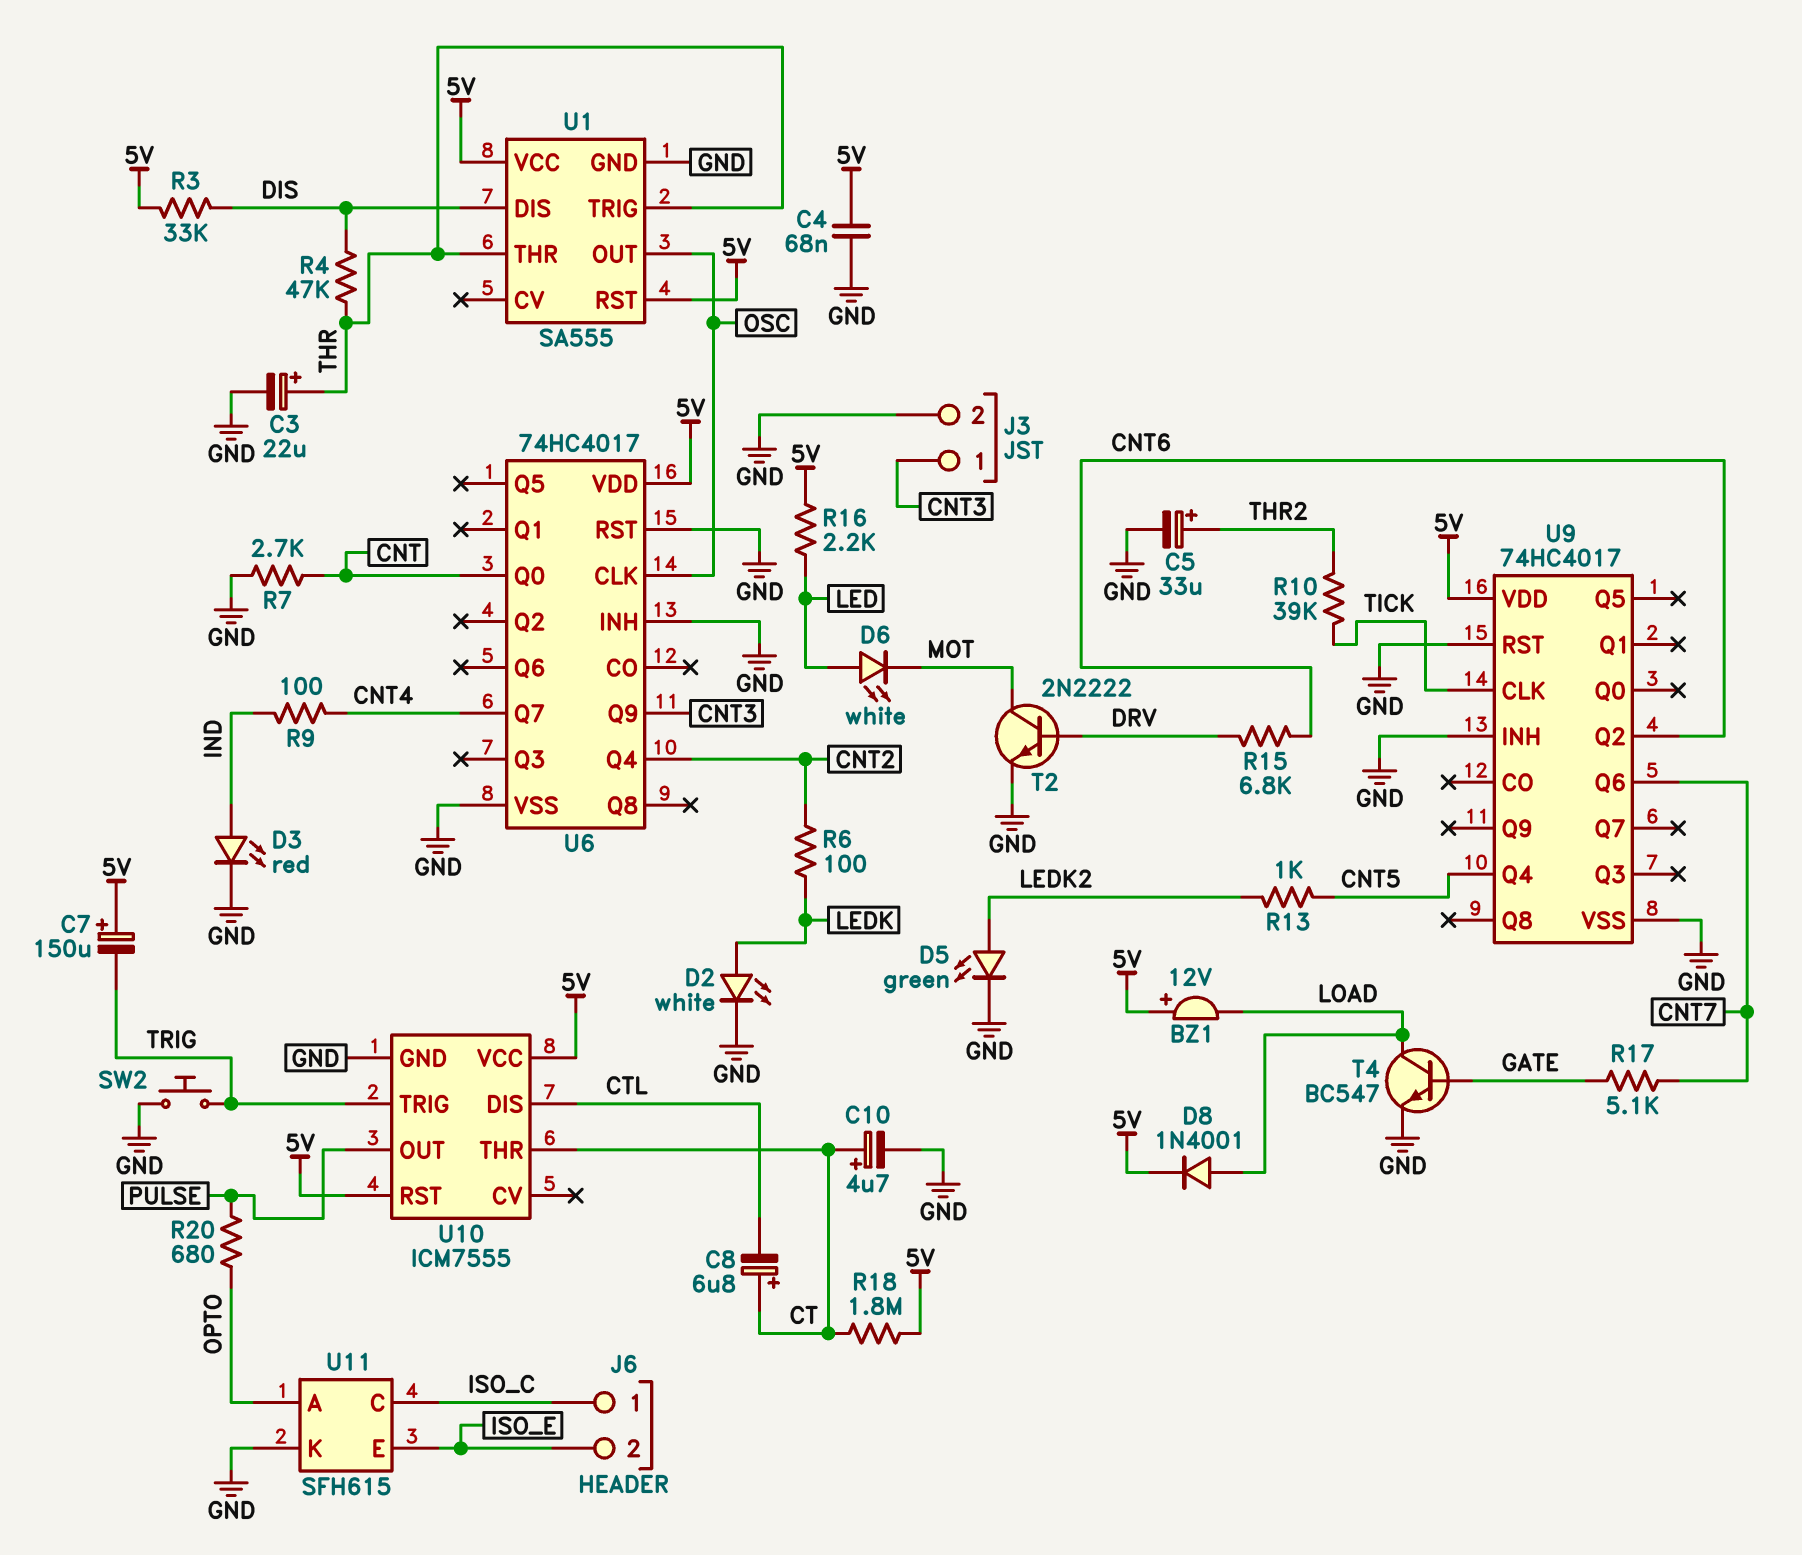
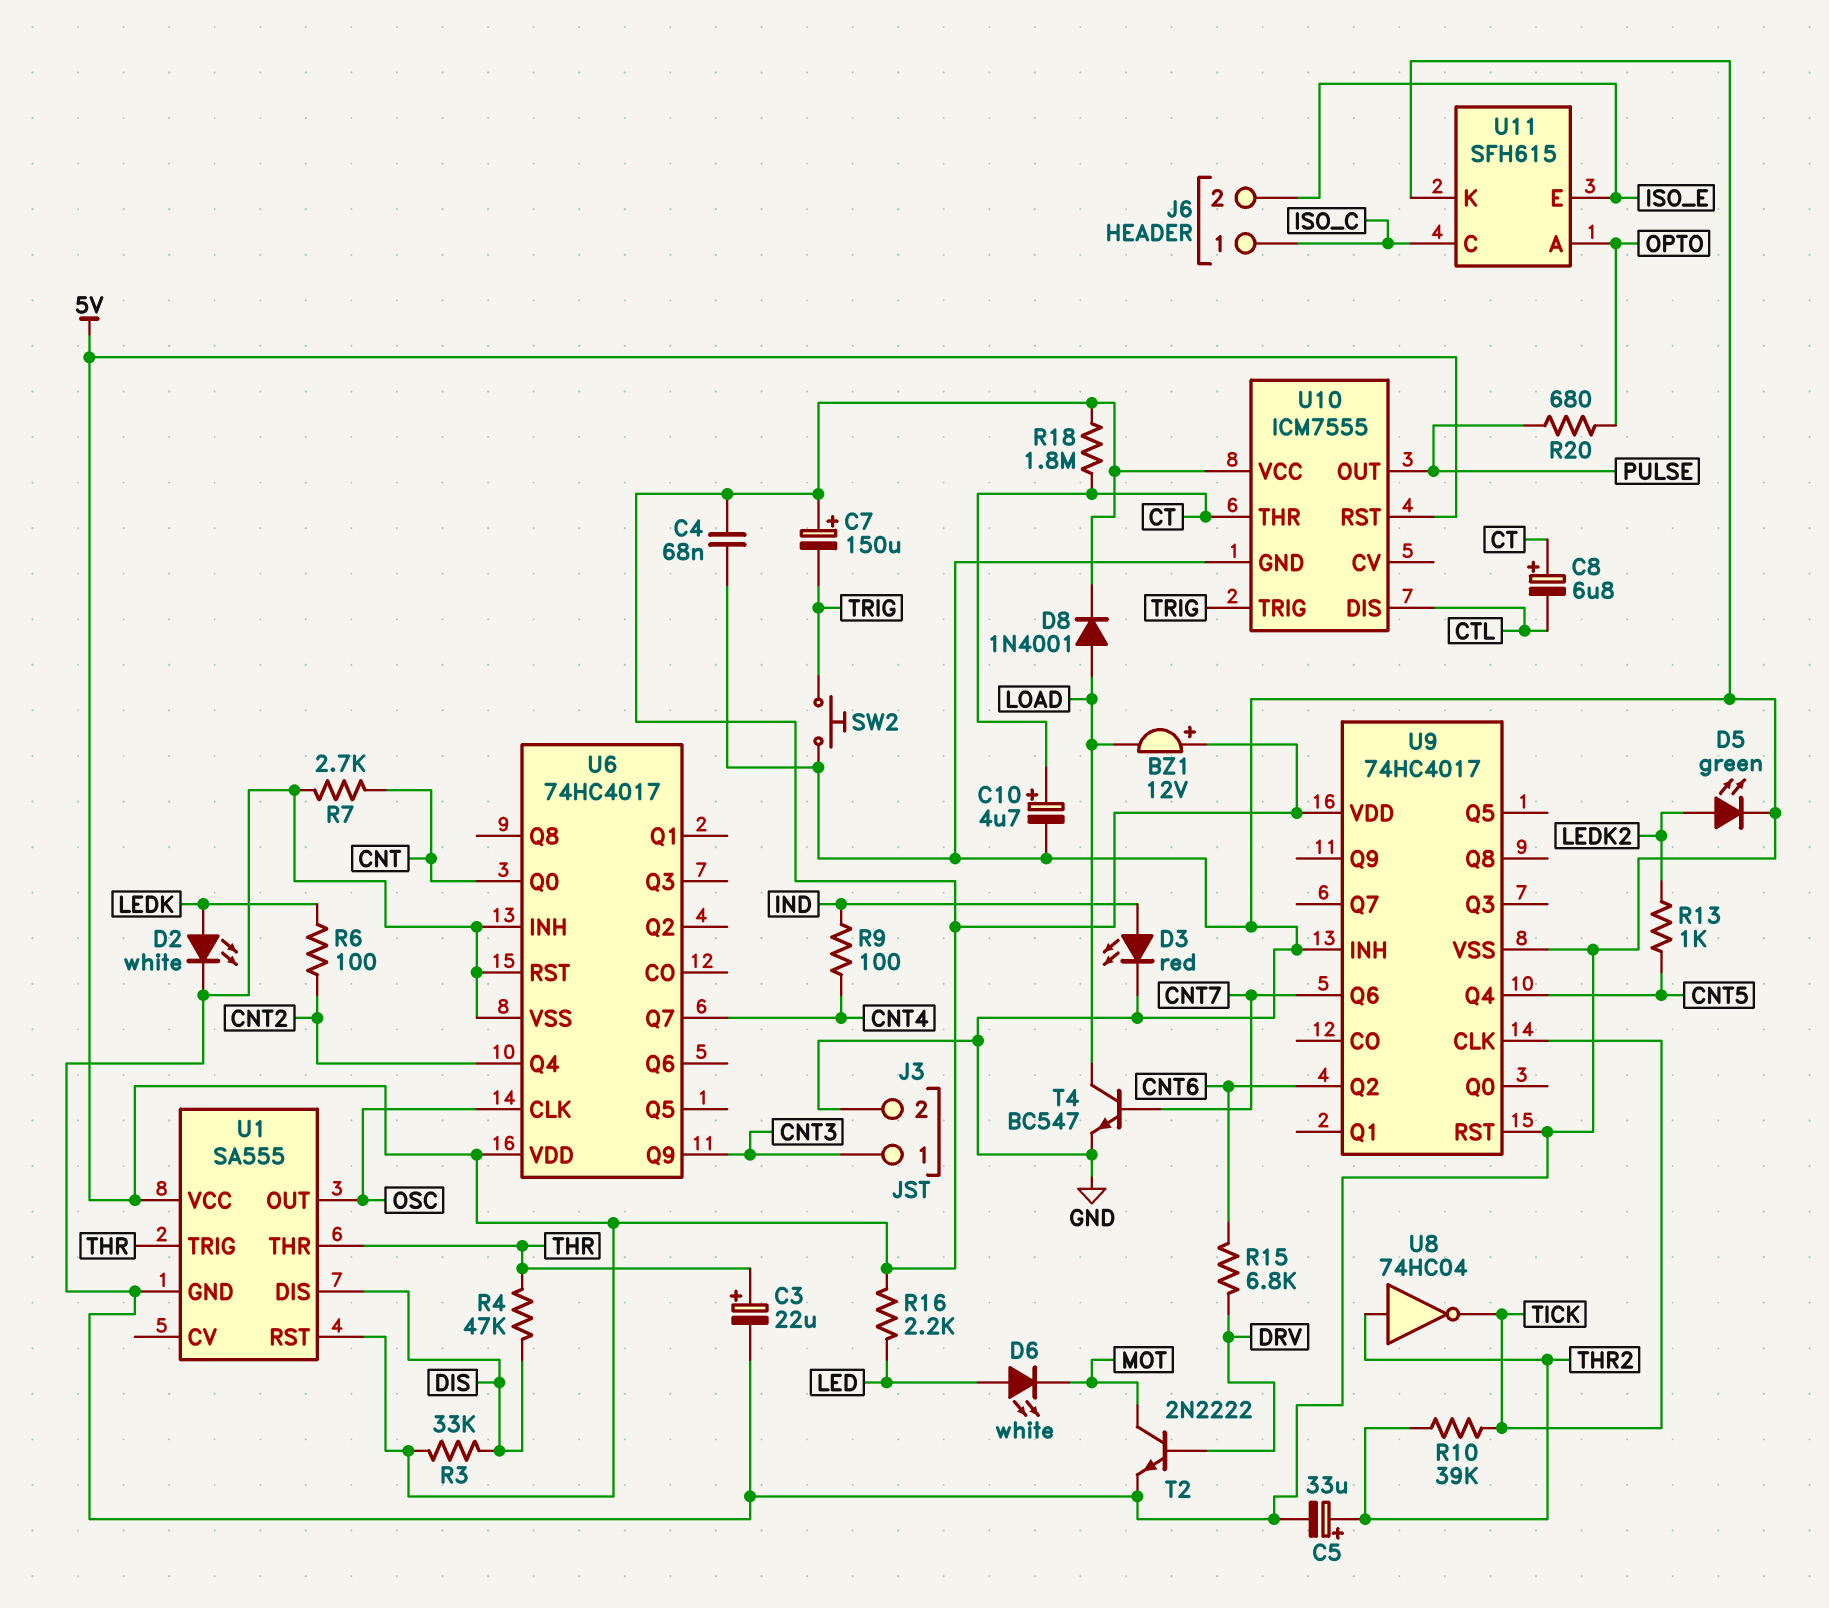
R17: 5.1k (CNT7, GATE) -> none
T4: NPN BC547 (B GATE, C LOAD, E GND) -> NPN BC547 (B CNT7, C LOAD, E GND)
U8: none -> NOT 74HC04 (in THR2, out TICK)

